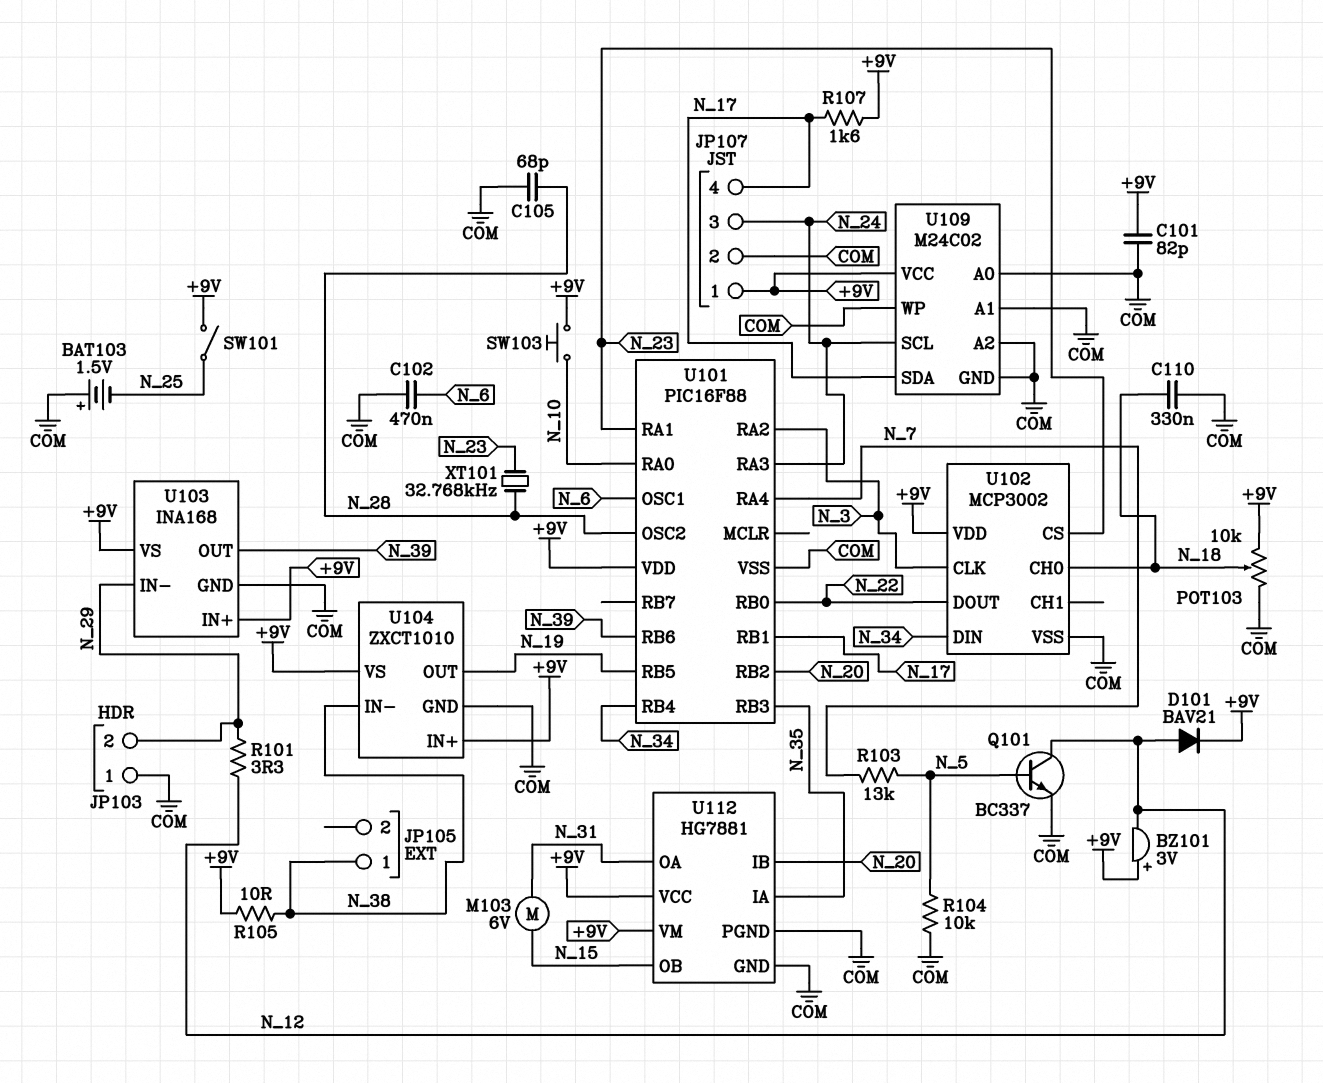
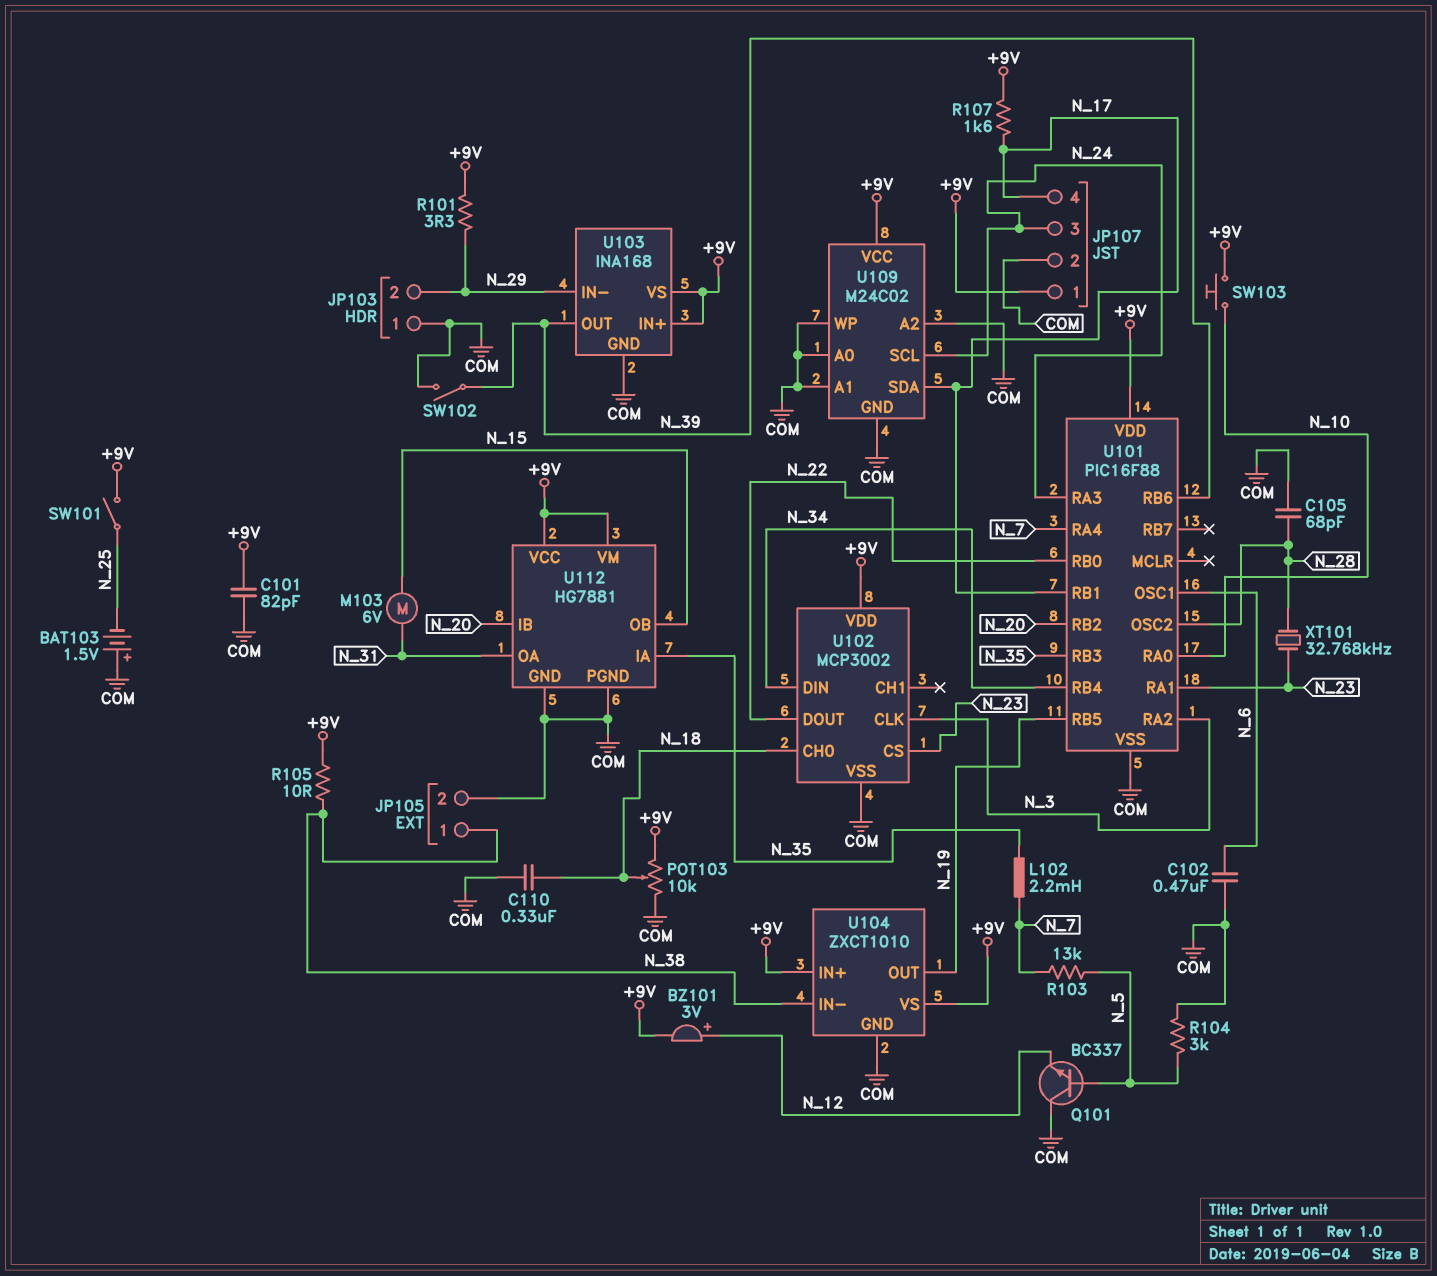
BZ101: buzzer 3V (plus +9V, minus N_12) -> buzzer 3V (plus N_12, minus +9V)
D101: diode BAV21 (A N_12, K +9V) -> none
JP105 pin 2: none -> COM
L102: none -> 2.2mH (N_7, N_35)
Q101: NPN BC337 (B N_5, C N_12, E COM) -> NPN BC337 (B N_5, C COM, E N_12)
R101: 3.3 (N_12, N_29) -> 3.3 (+9V, N_29)
R104: 10k (COM, N_5) -> 3k (COM, N_5)
SW102: none -> switch (COM, N_39)

